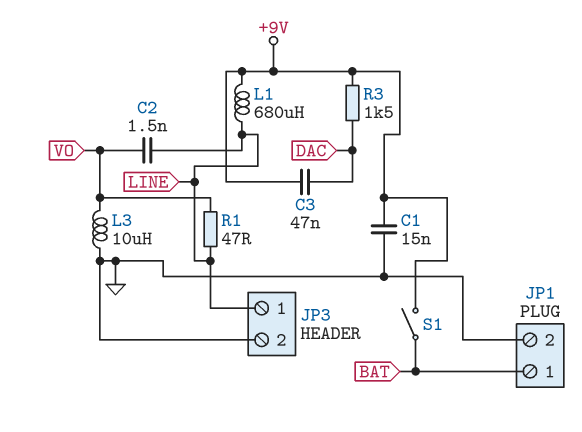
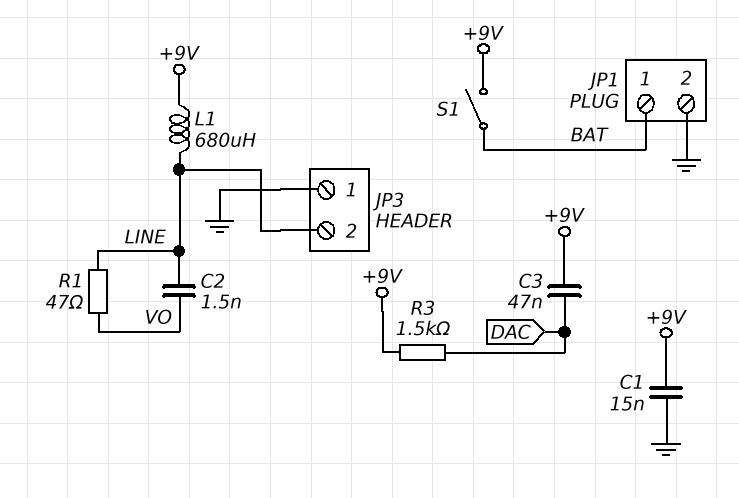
JP3 pin 1: LINE -> GND
JP3 pin 2: GND -> LINE
L3: 10uH (GND, VO) -> none

